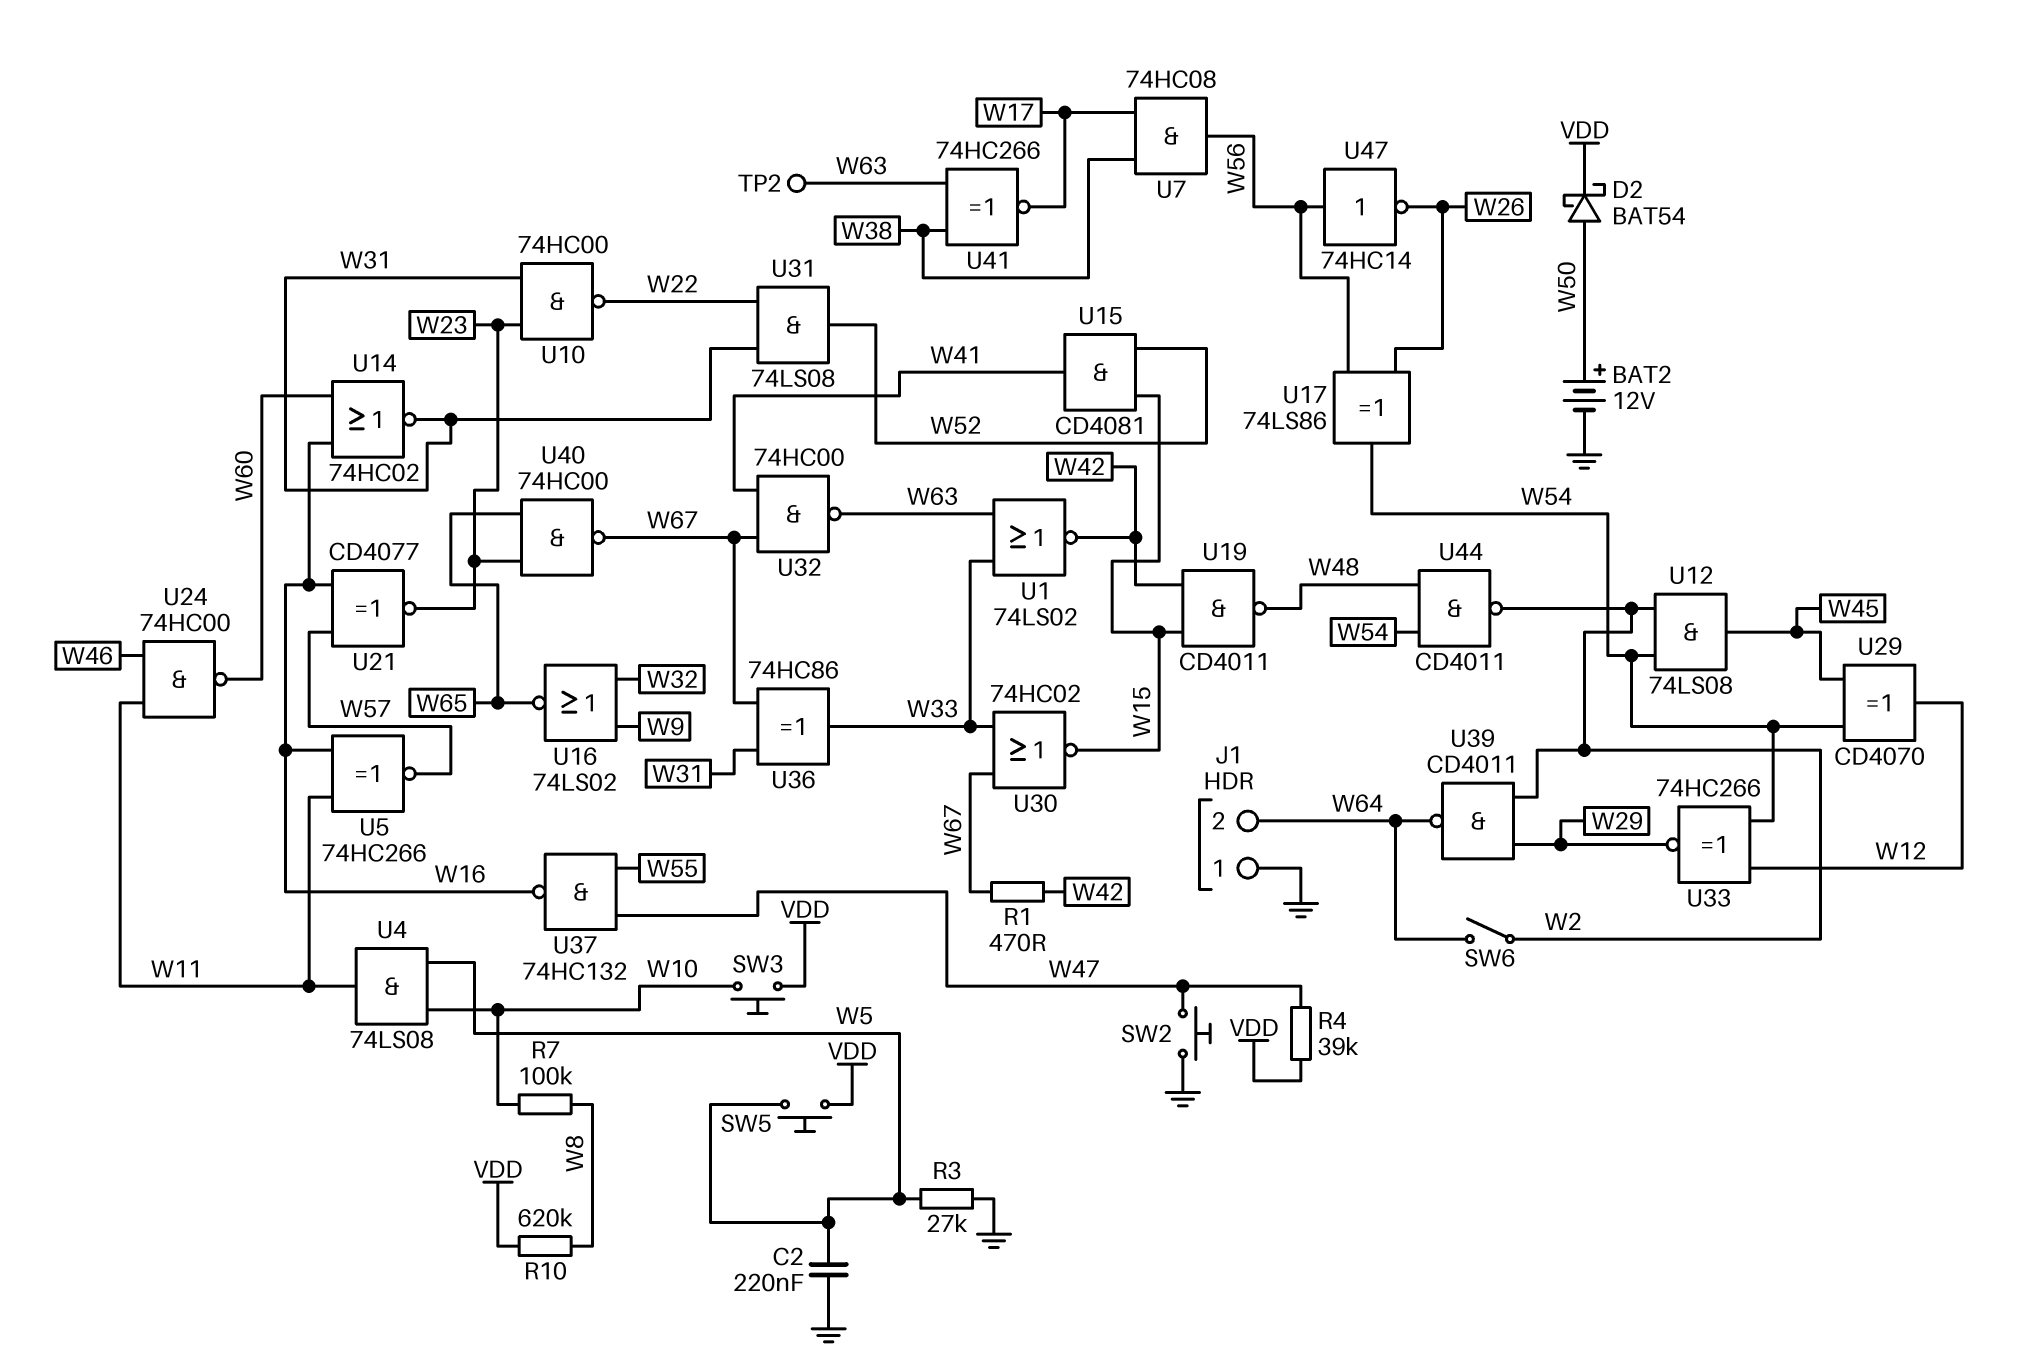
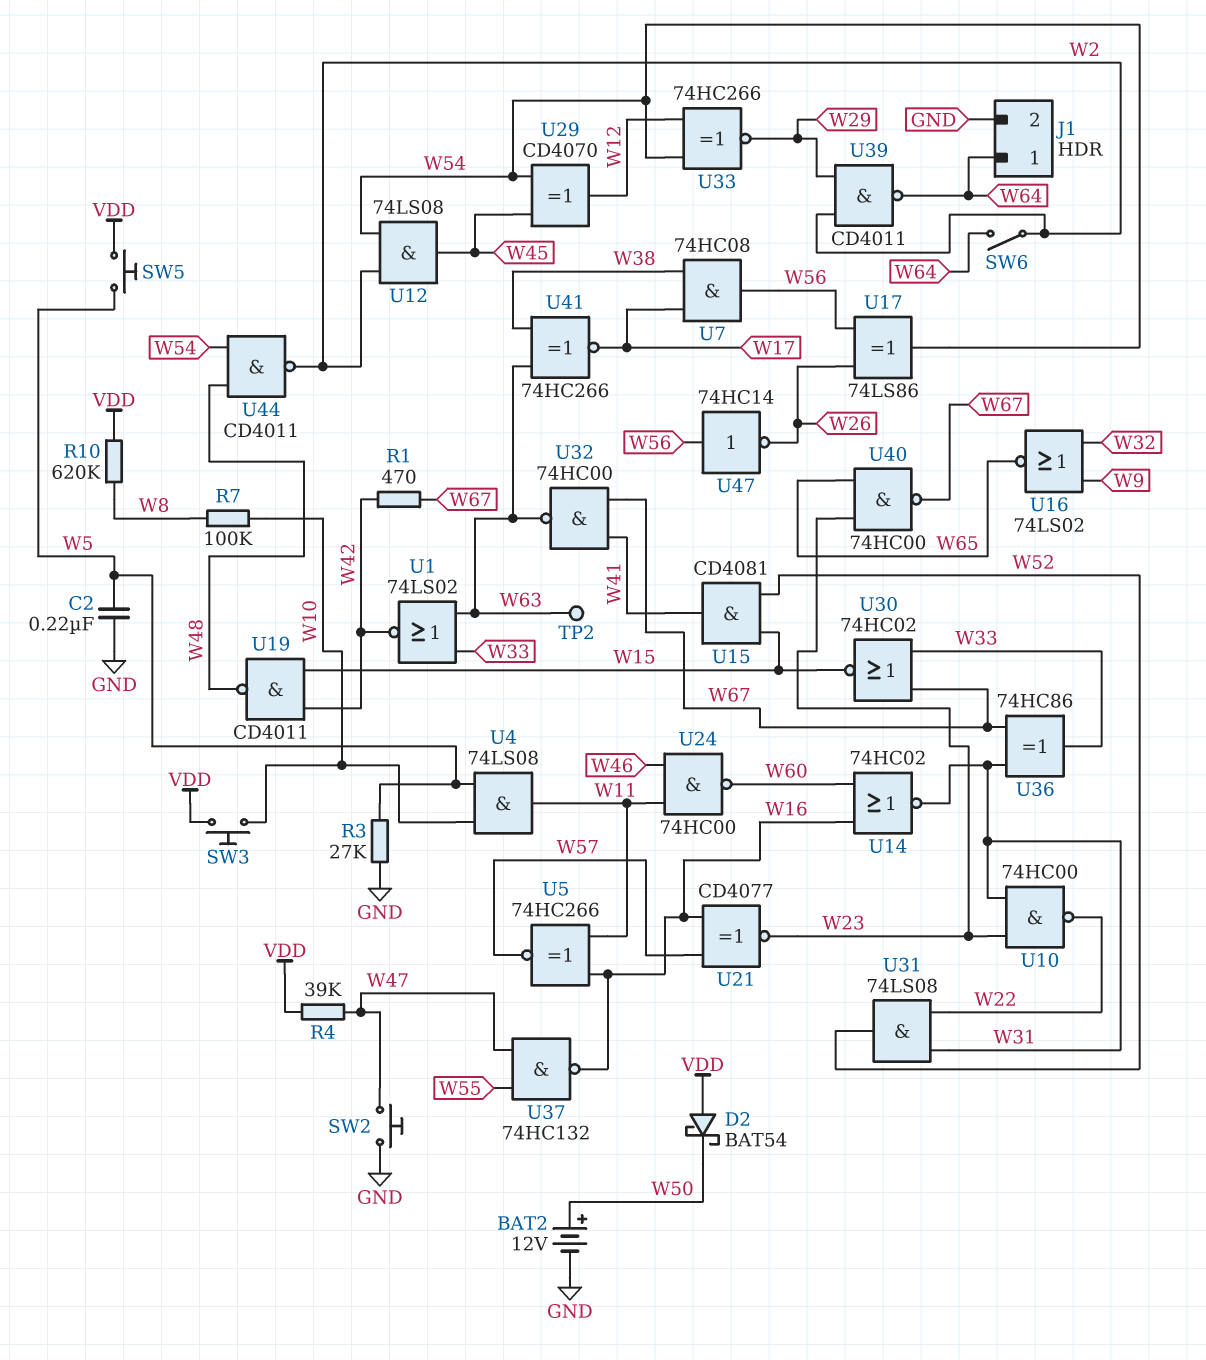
D2: schottky BAT54 (A W50, K VDD) -> schottky BAT54 (A VDD, K W50)
J1 pin 1: GND -> W64
J1 pin 2: W64 -> GND

